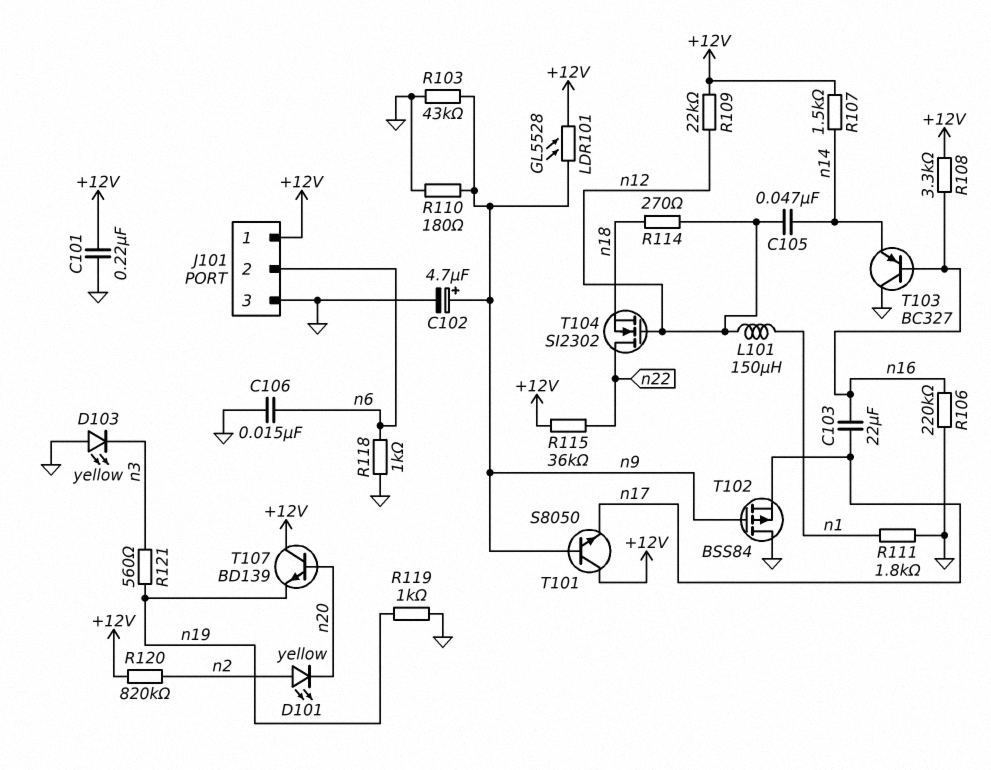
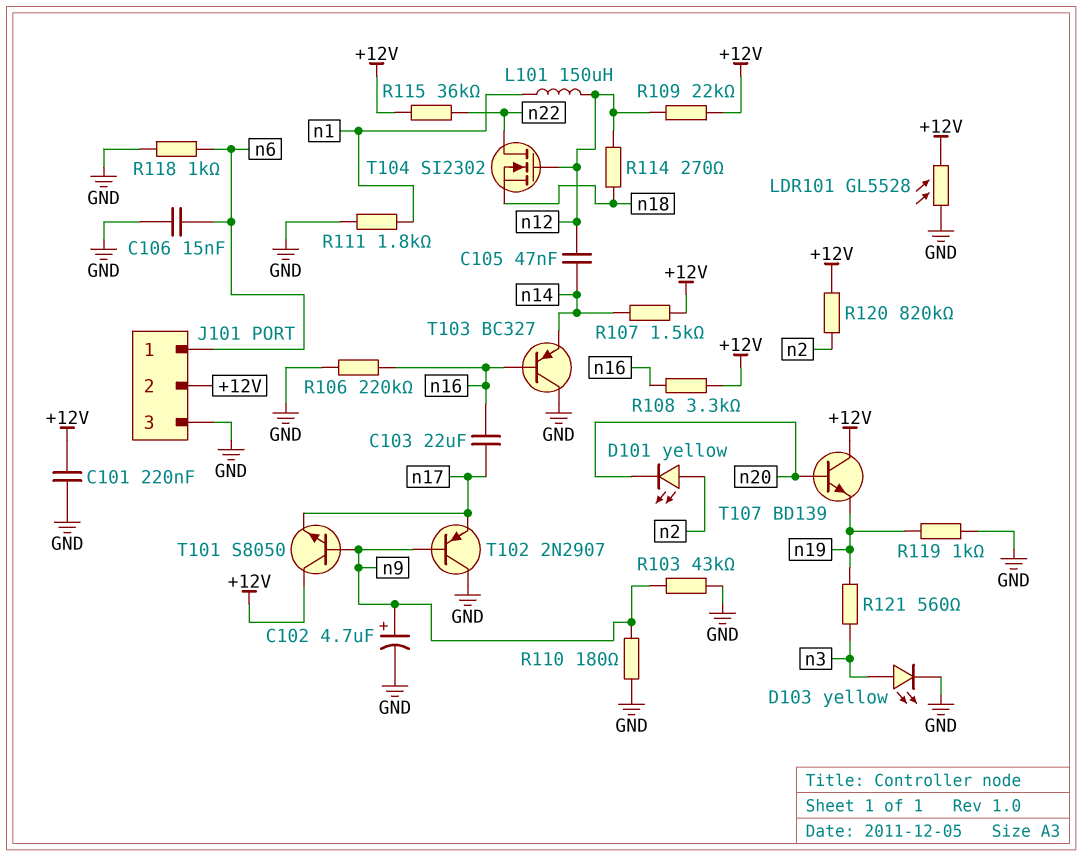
D103: LED yellow (A GND, K n3) -> LED yellow (A n3, K GND)
J101 pin 1: +12V -> n6
J101 pin 2: n6 -> +12V
LDR101: GL5528 (+12V, n9) -> GL5528 (+12V, GND)
T102: PMOS BSS84 (G n9, D GND, S n17) -> PNP 2N2907 (B n9, C GND, E n17)

